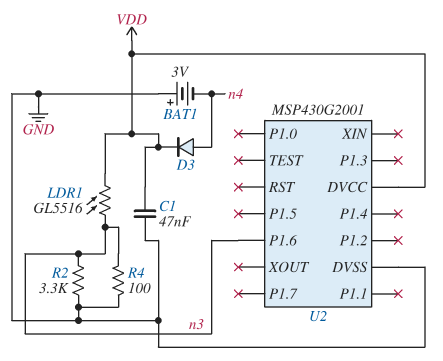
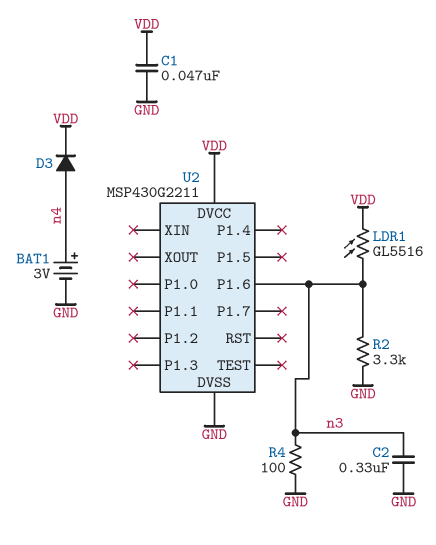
BAT1: 3V (plus GND, minus n4) -> 3V (plus n4, minus GND)
C2: none -> 330nF (GND, n3)
U2: MSP430G2001 -> MSP430G2211

